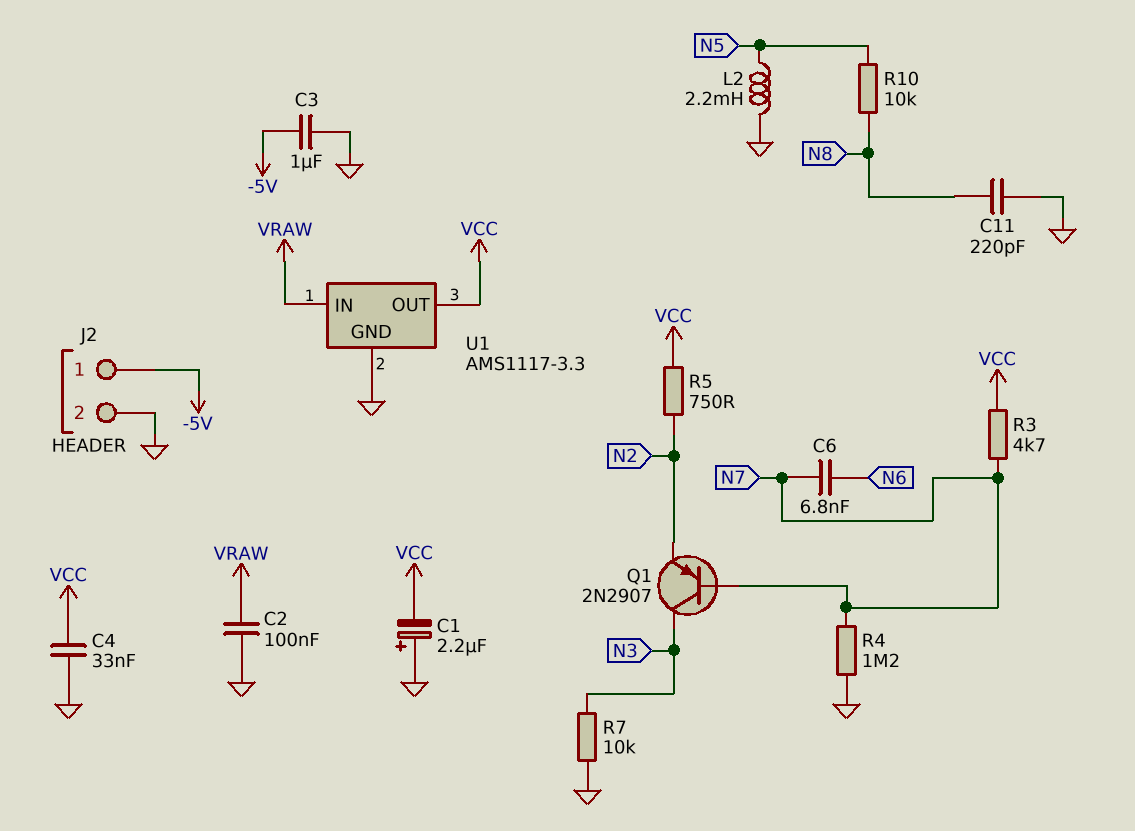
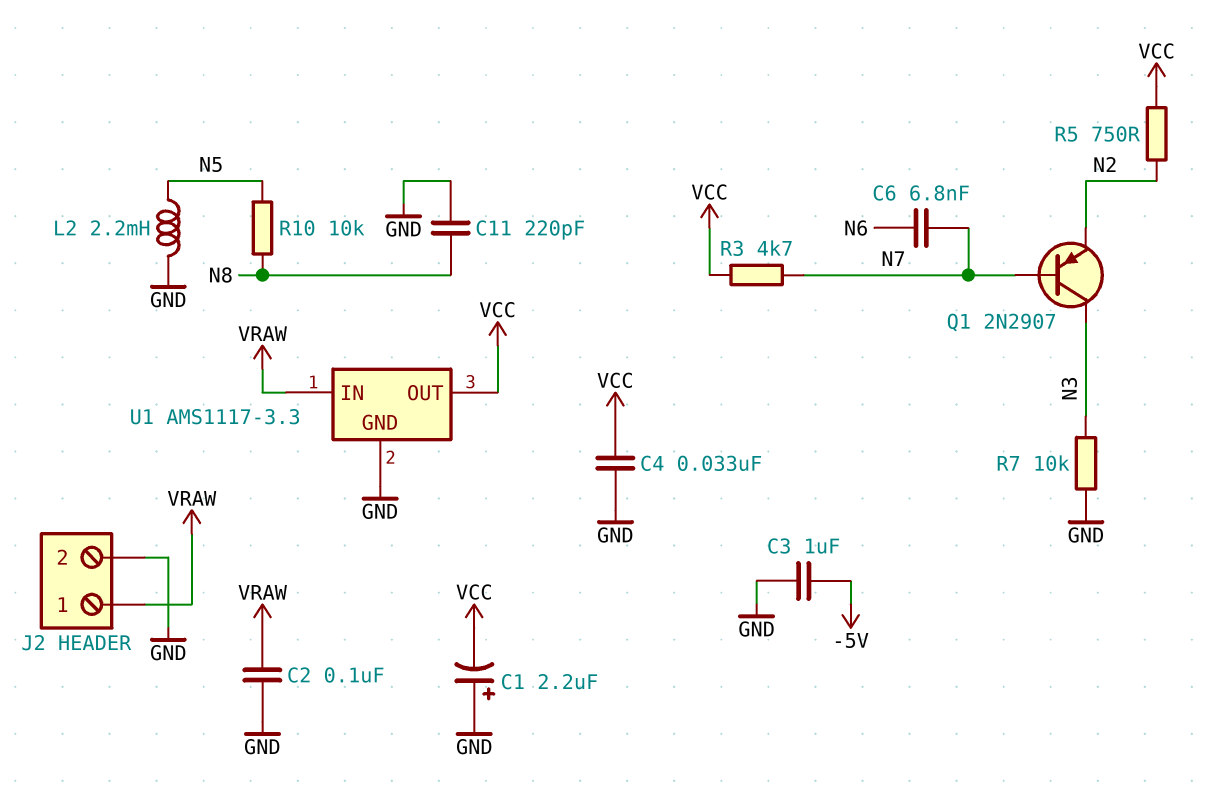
J2 pin 1: -5V -> VRAW
R4: 1.2M (GND, N7) -> none

